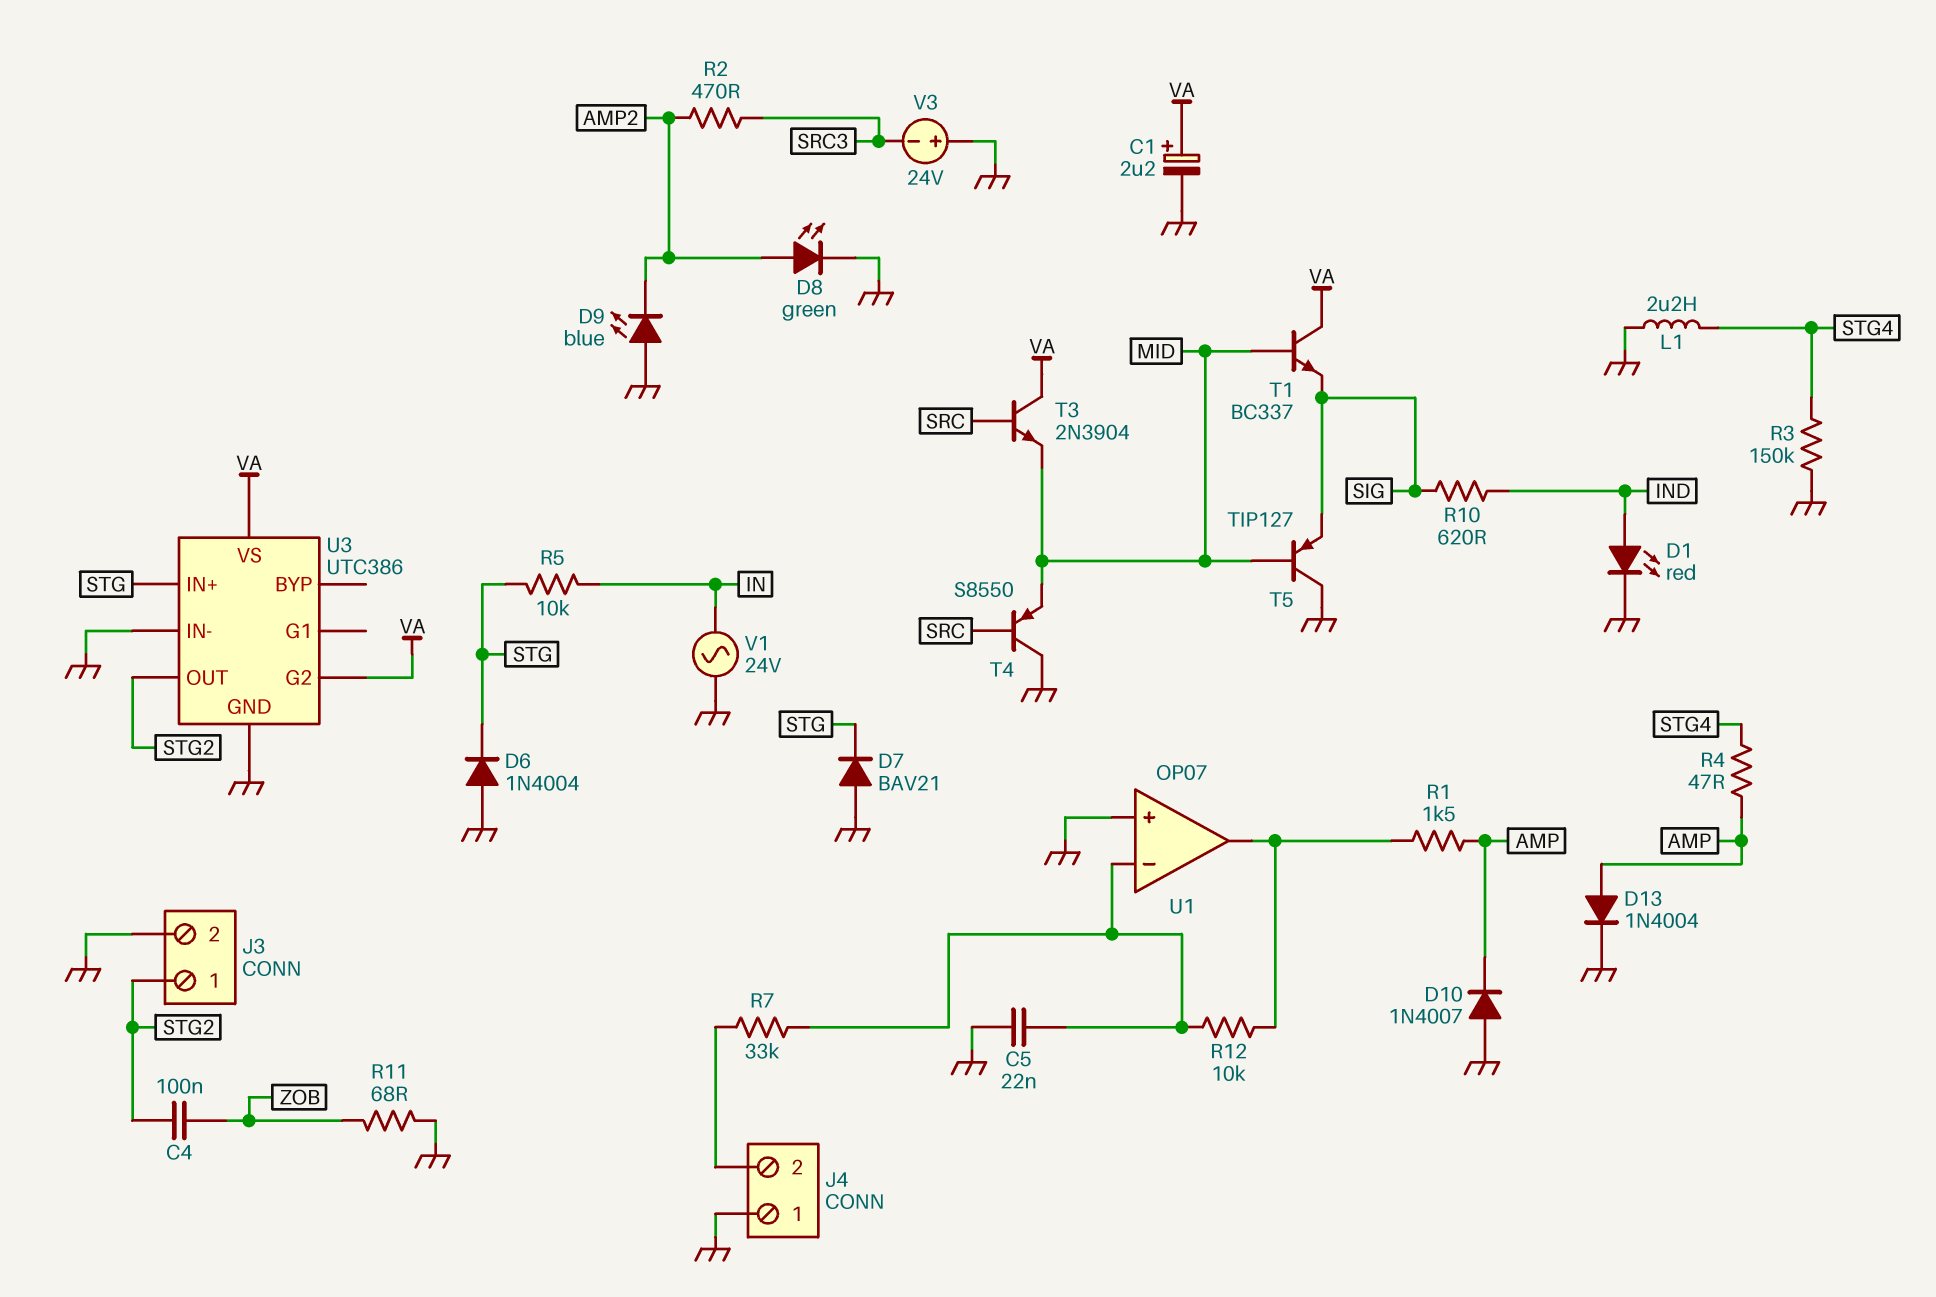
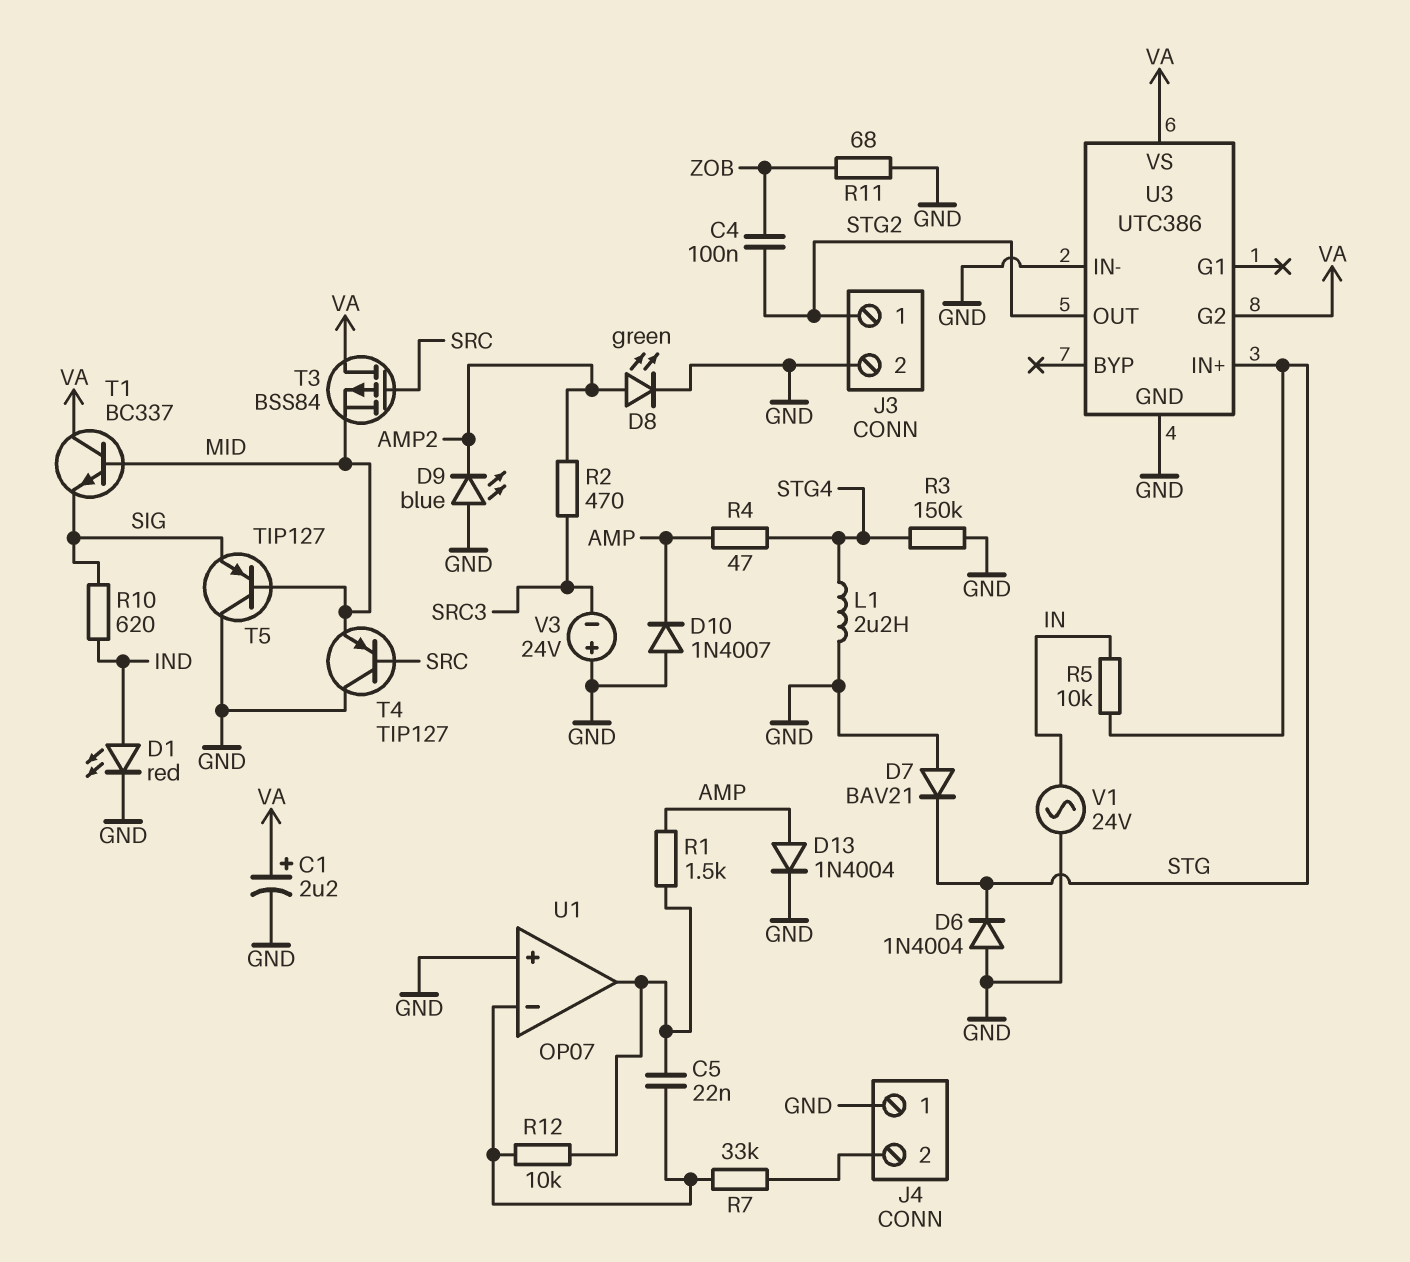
C5: 22nF (GND, U1/in-) -> 22nF (U1/in-, U1/out)
T3: NPN 2N3904 (B SRC, C VA, E MID) -> PMOS BSS84 (G SRC, D VA, S MID)
T4: PNP S8550 (B SRC, C GND, E MID) -> PNP TIP127 (B SRC, C GND, E MID)

